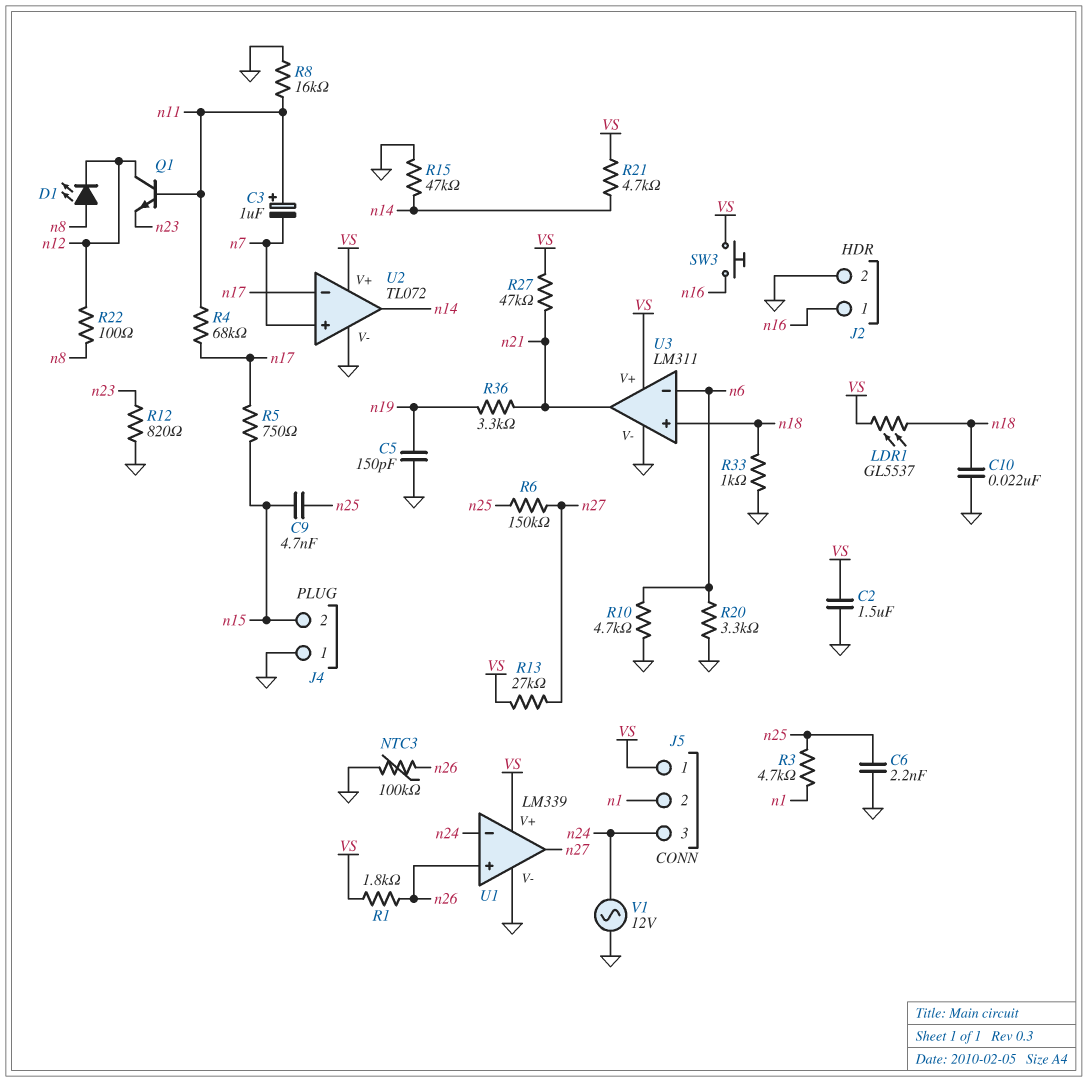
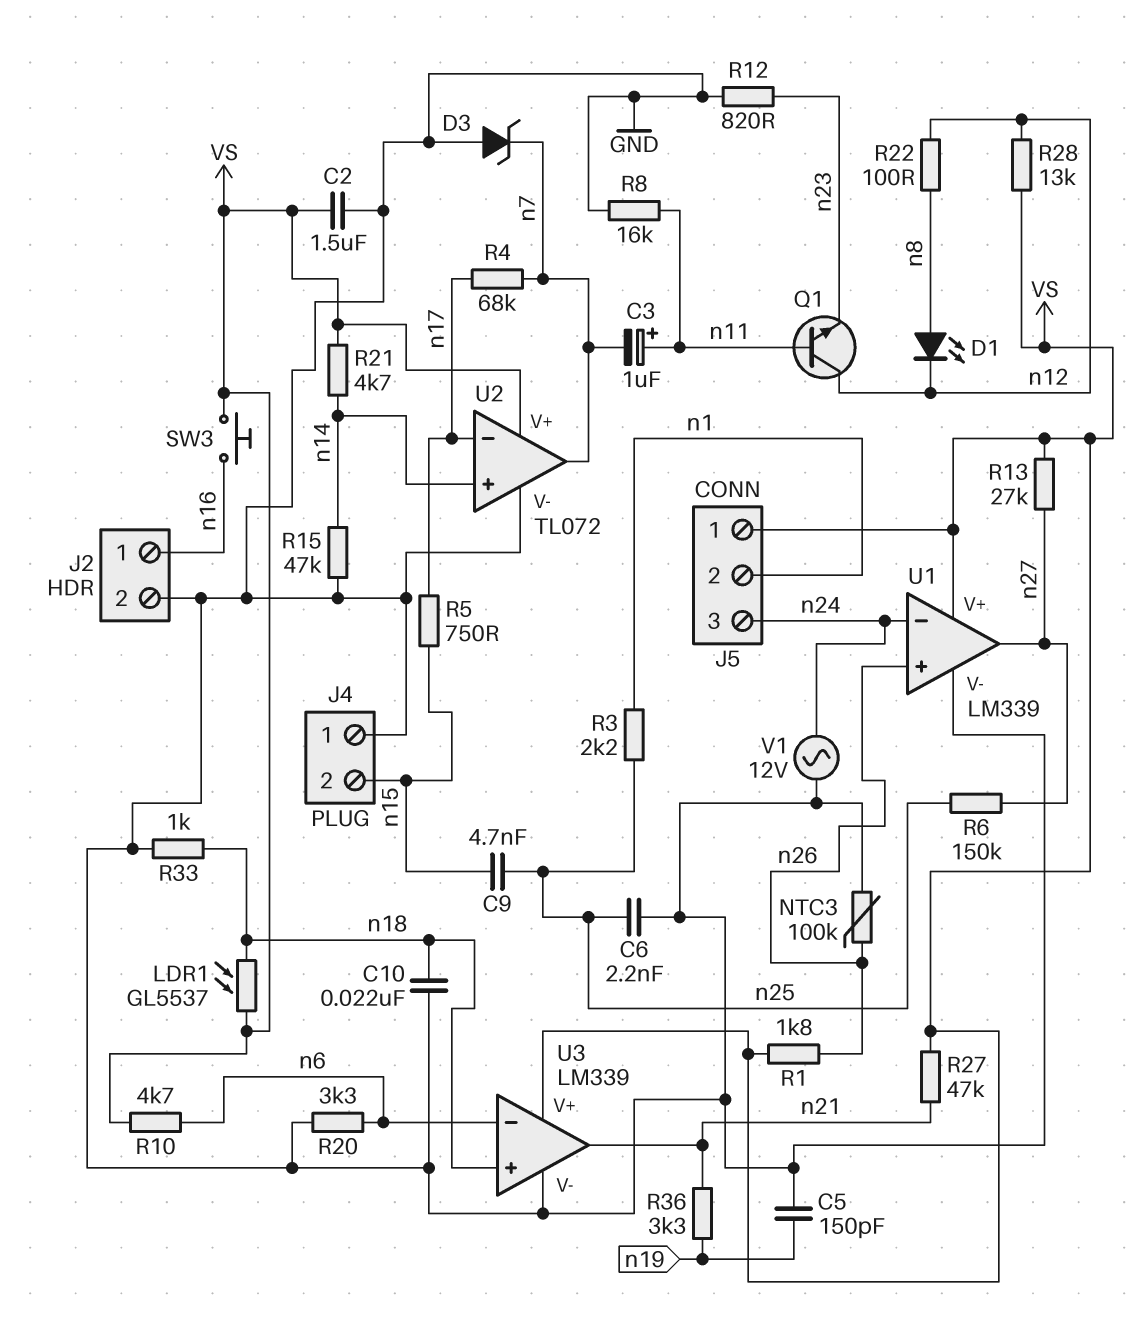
D3: none -> zener (A GND, K n7)
R3: 4.7k (n1, n25) -> 2.2k (n1, n25)
R4: 68k (n11, n17) -> 68k (n7, n17)
R10: 4.7k (GND, n6) -> 4.7k (VS, n6)
R28: none -> 13k (VS, n12)
U2 pin in+: n7 -> n14
U2 pin out: n14 -> n7
U3: LM311 -> LM339

